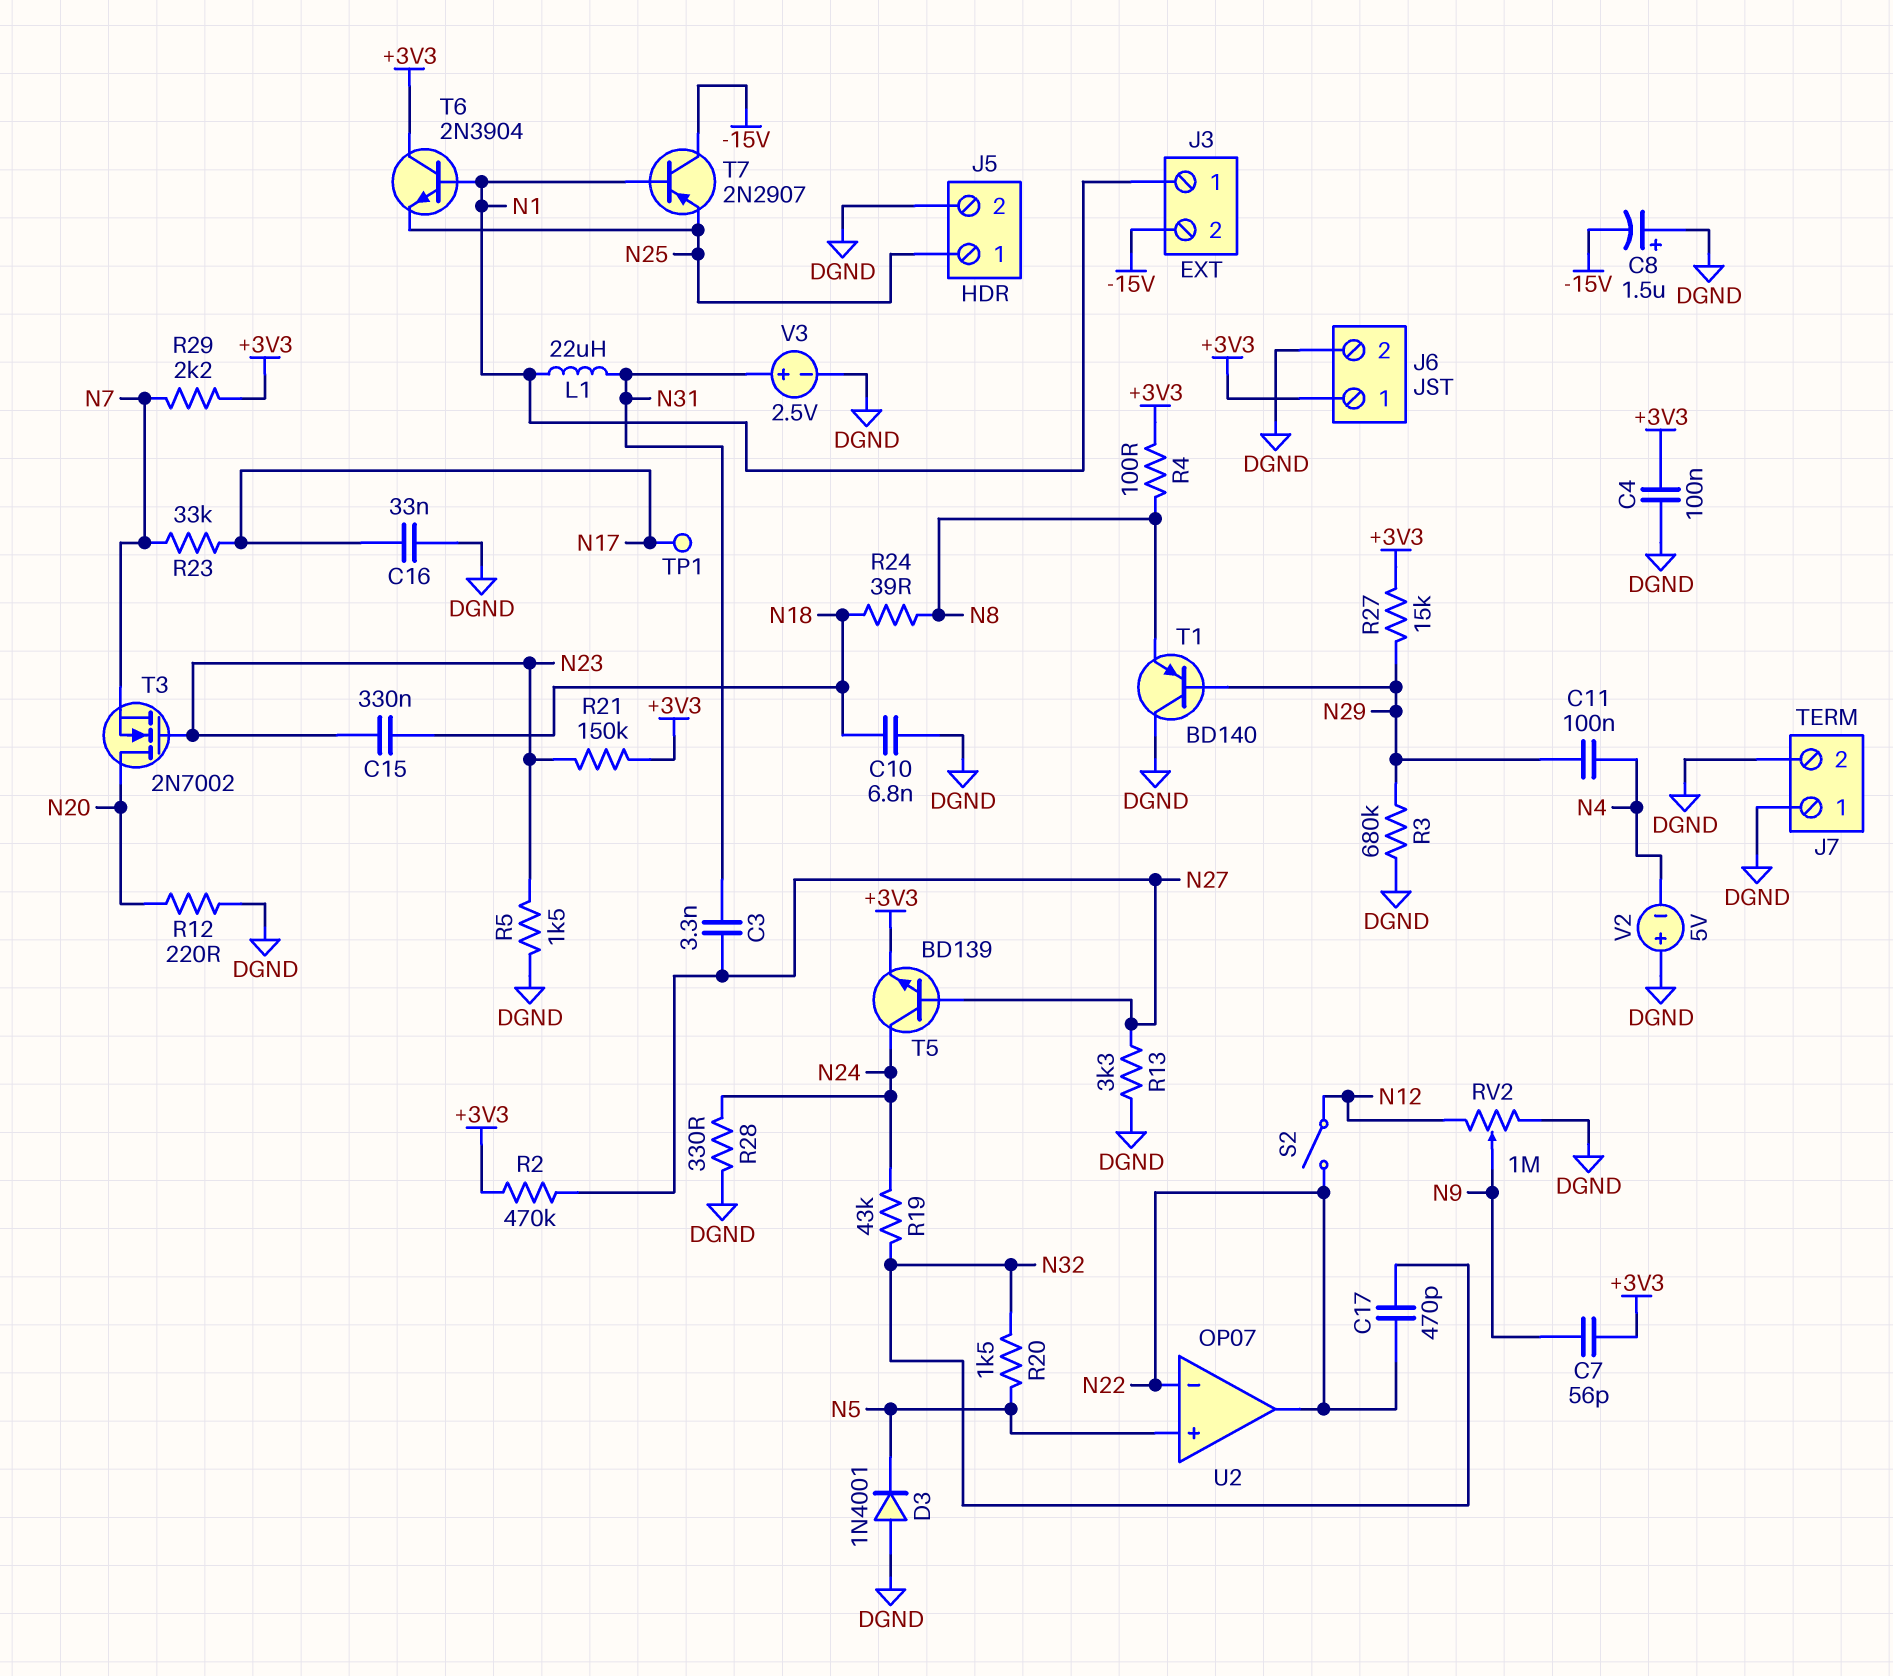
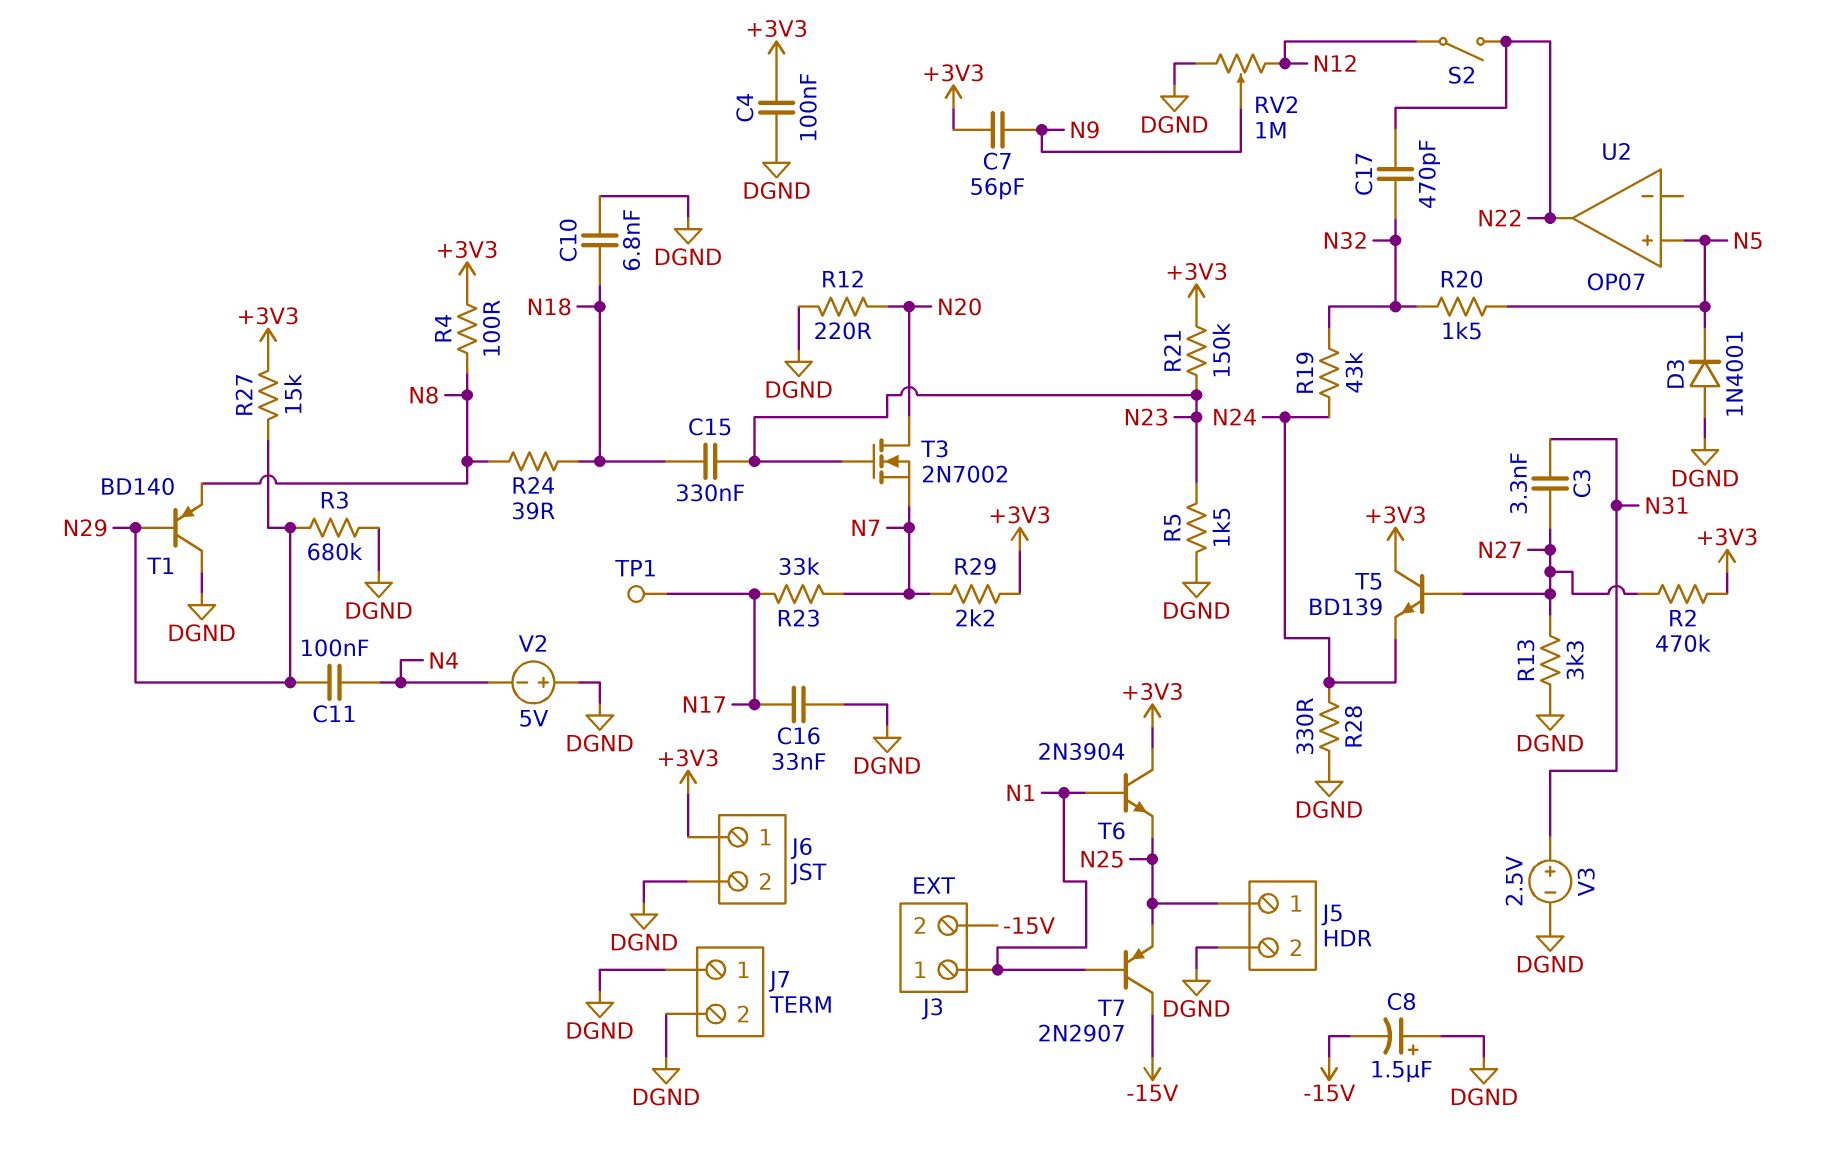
L1: 22uH (N1, N31) -> none
T5: NPN BD139 (B N27, C N24, E +3V3) -> NPN BD139 (B N27, C +3V3, E N24)
U2 pin in-: N22 -> none

